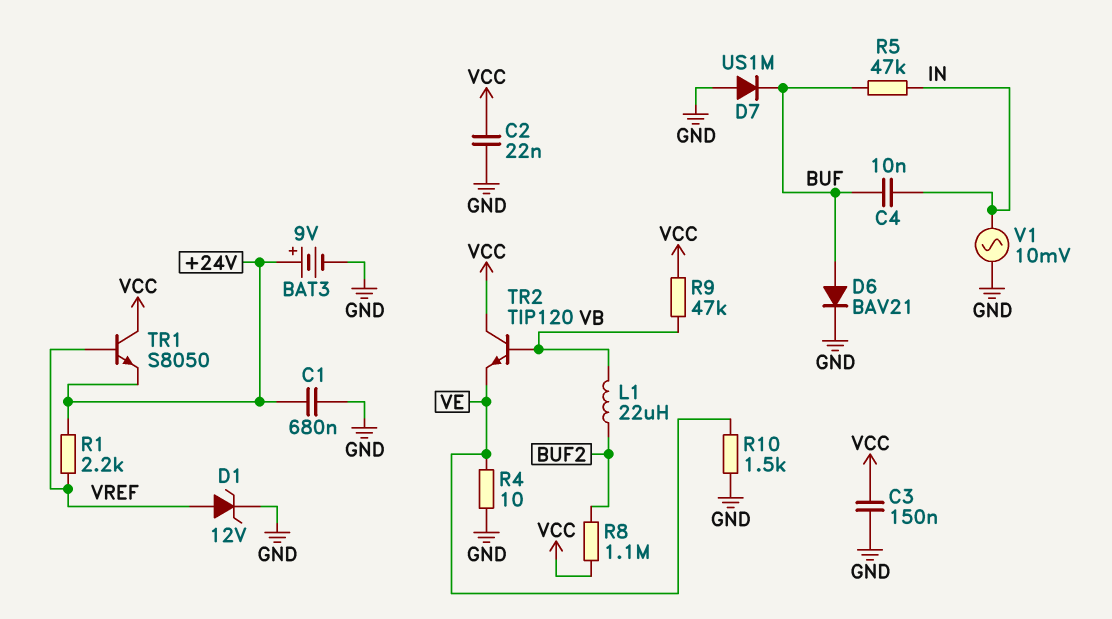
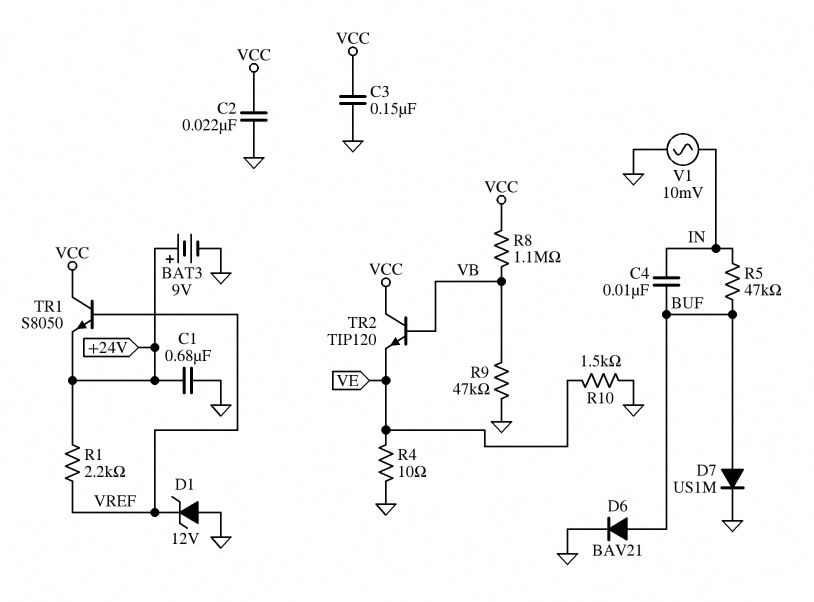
D1: zener 12V (A VREF, K GND) -> zener 12V (A GND, K VREF)
D7: diode US1M (A GND, K BUF) -> diode US1M (A BUF, K GND)
L1: 22uH (BUF2, VB) -> none
R8: 1.1M (BUF2, VCC) -> 1.1M (VB, VCC)
R9: 47k (VB, VCC) -> 47k (GND, VB)

